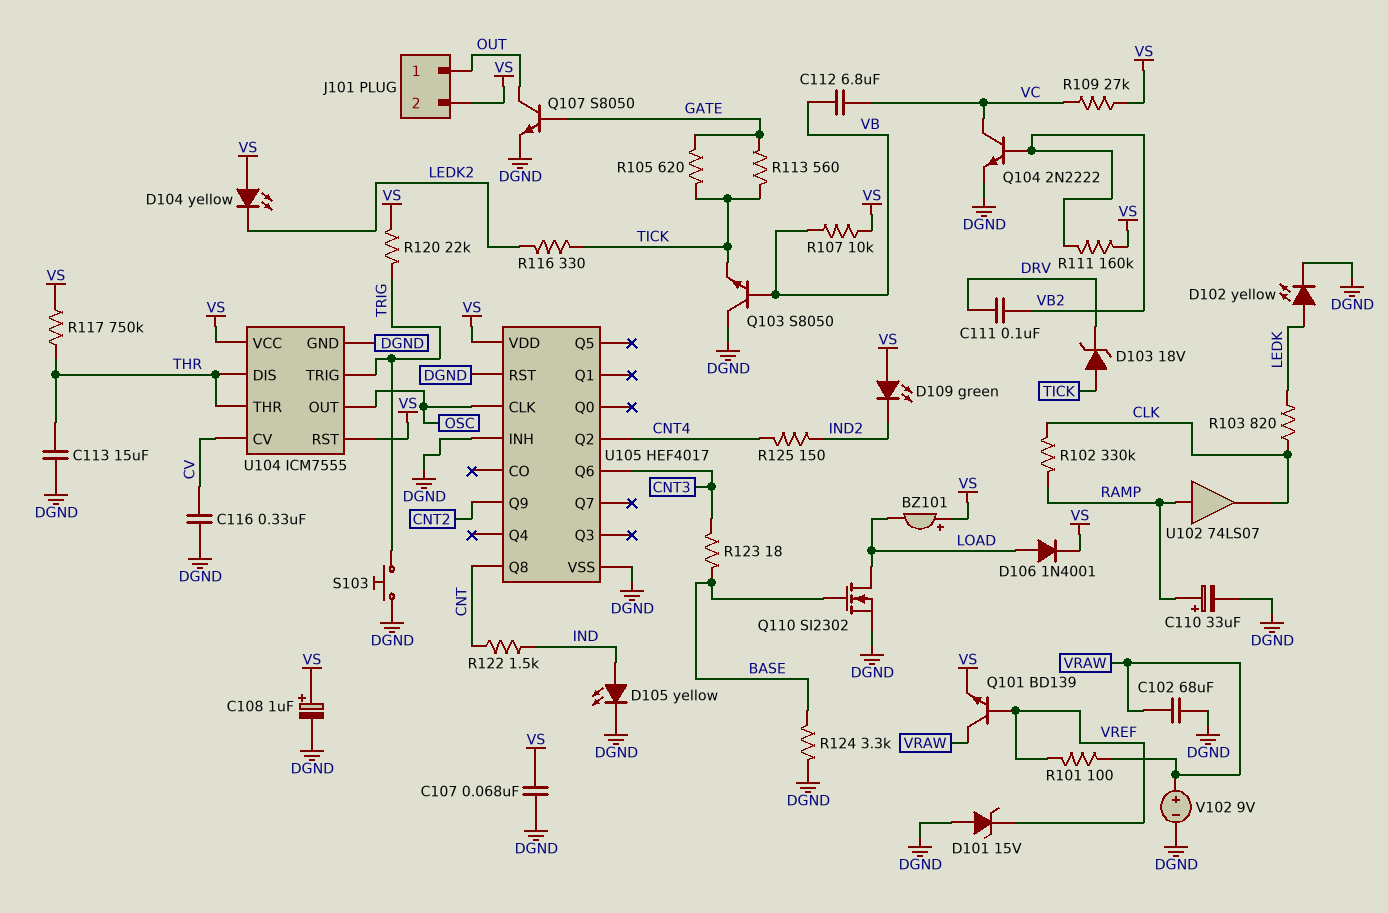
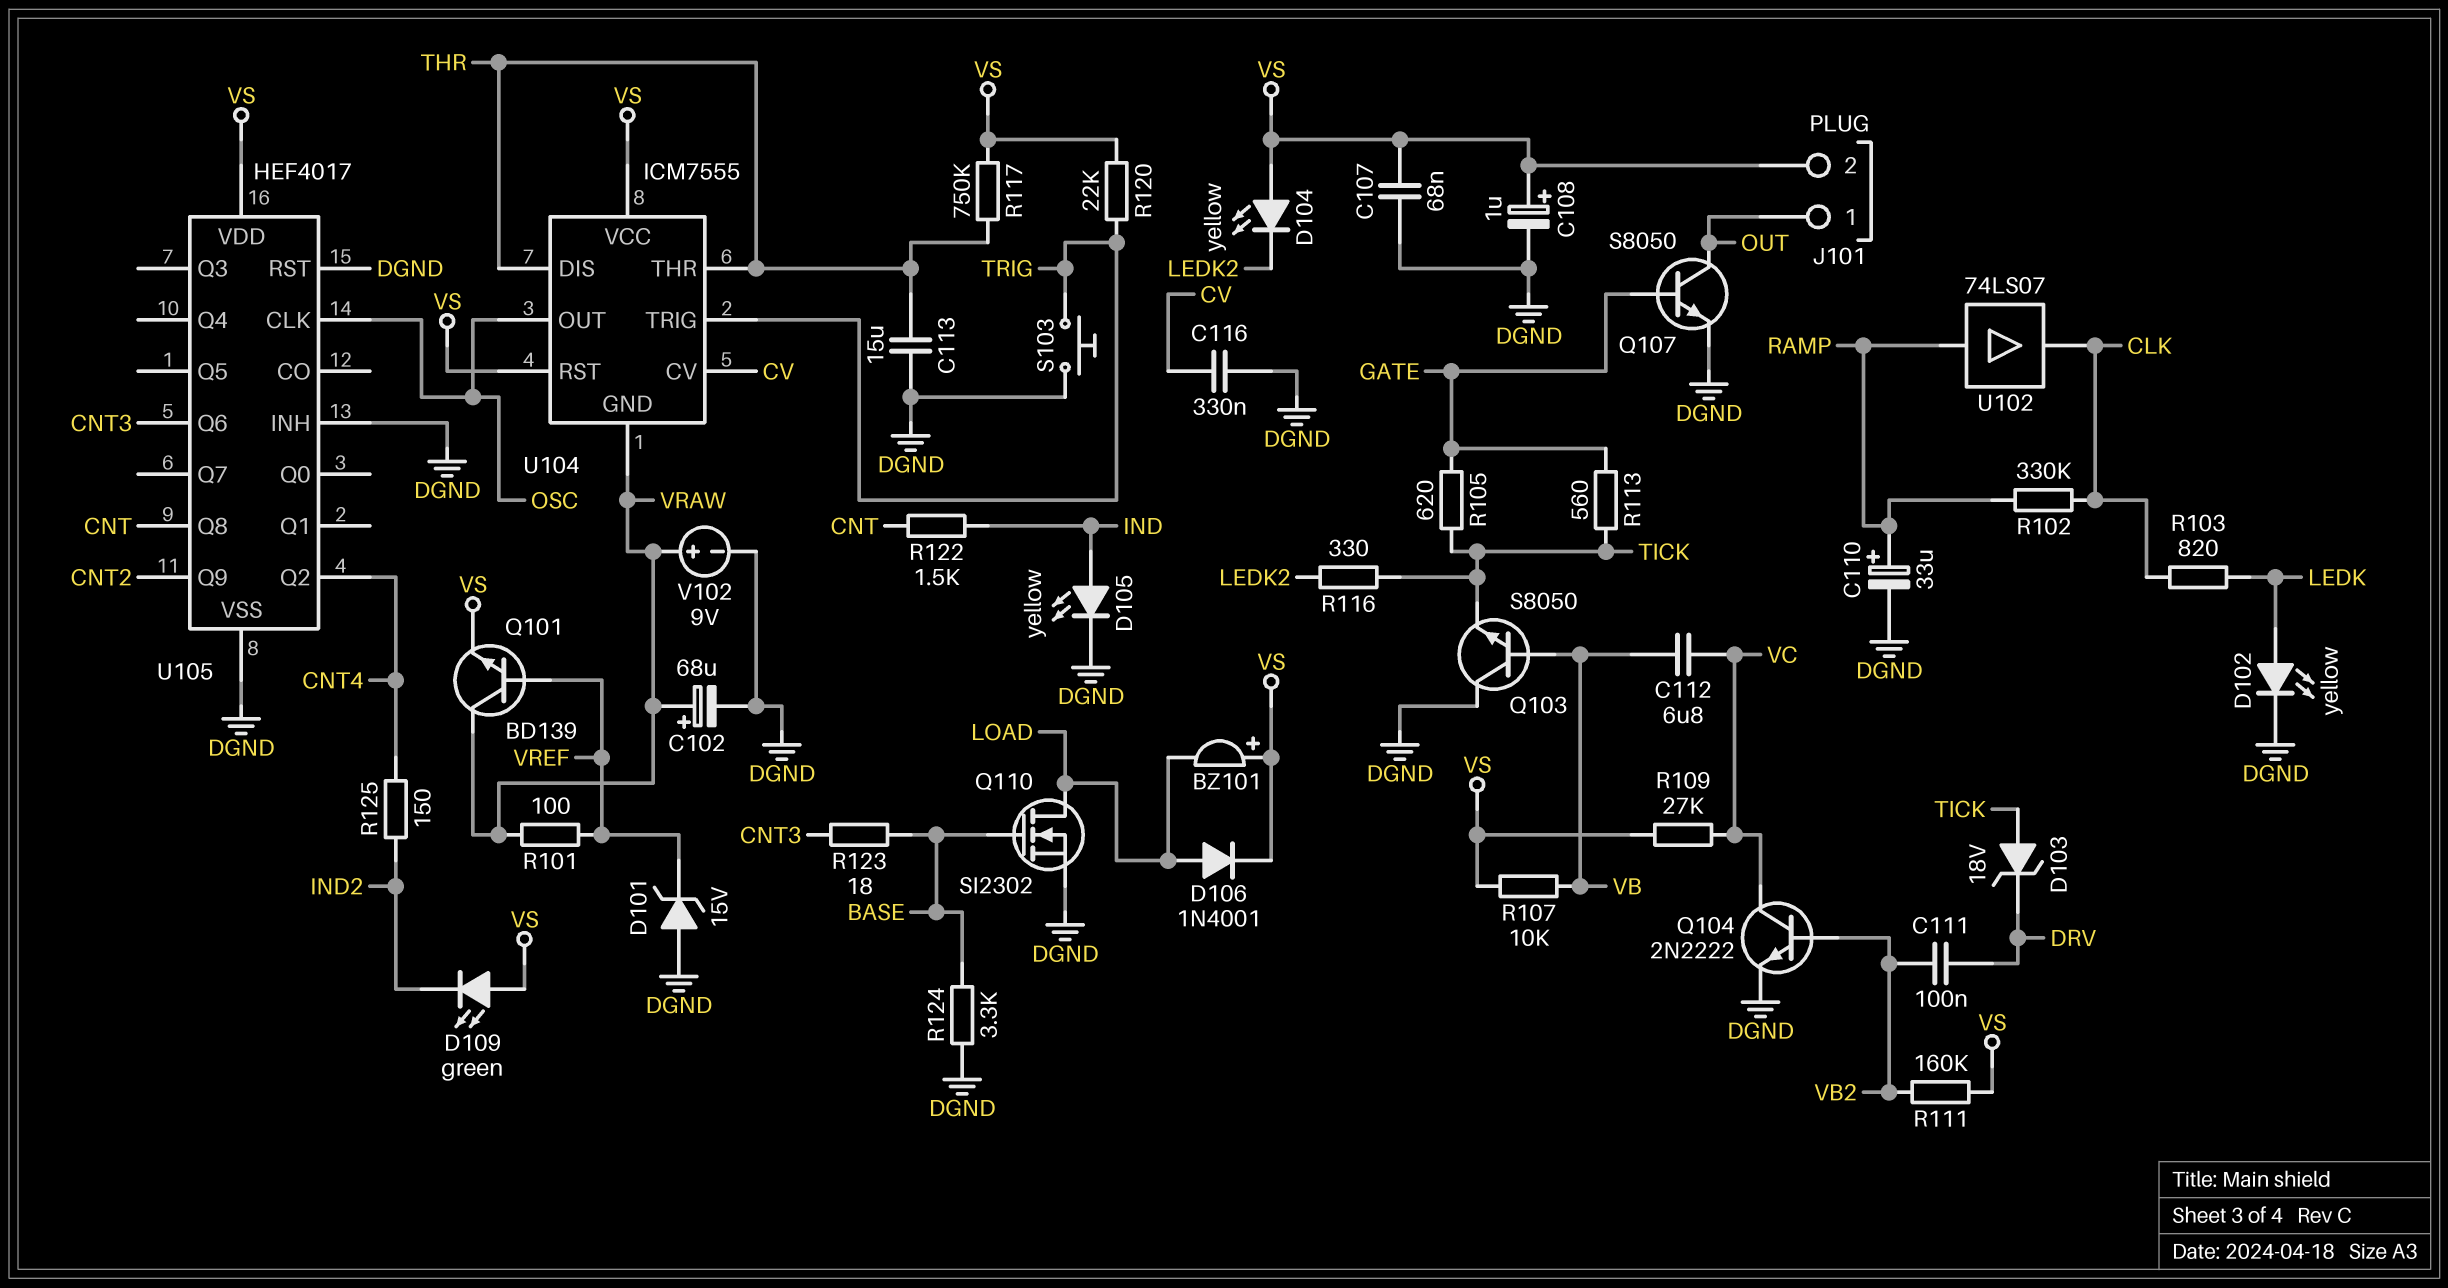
C102: 68uF (DGND, VRAW) -> 68uF (plus VRAW, minus DGND)
U104 pin GND: DGND -> VRAW

